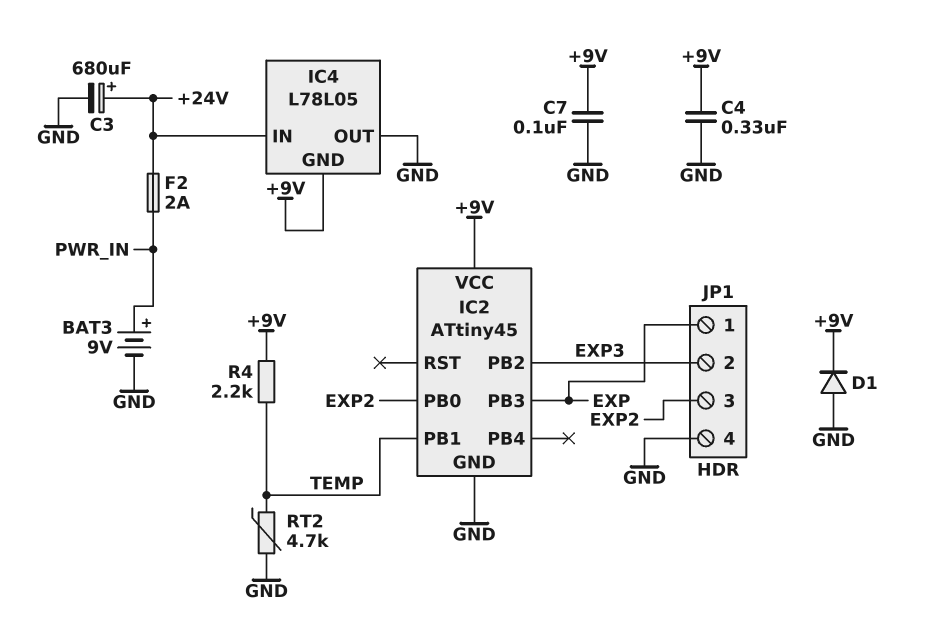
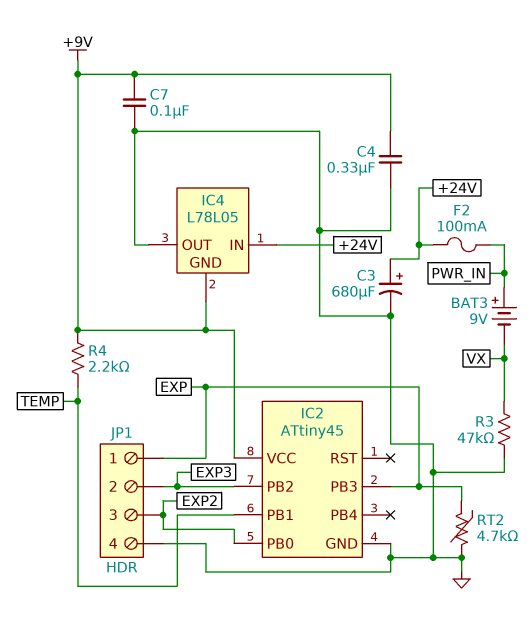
BAT3: 9V (plus PWR_IN, minus GND) -> 9V (plus PWR_IN, minus VX)
D1: diode (A GND, K +9V) -> none
F2: 2A (+24V, PWR_IN) -> 100mA (+24V, PWR_IN)
R3: none -> 47k (GND, VX)
RT2: 4.7k (GND, TEMP) -> 4.7k (EXP, GND)

